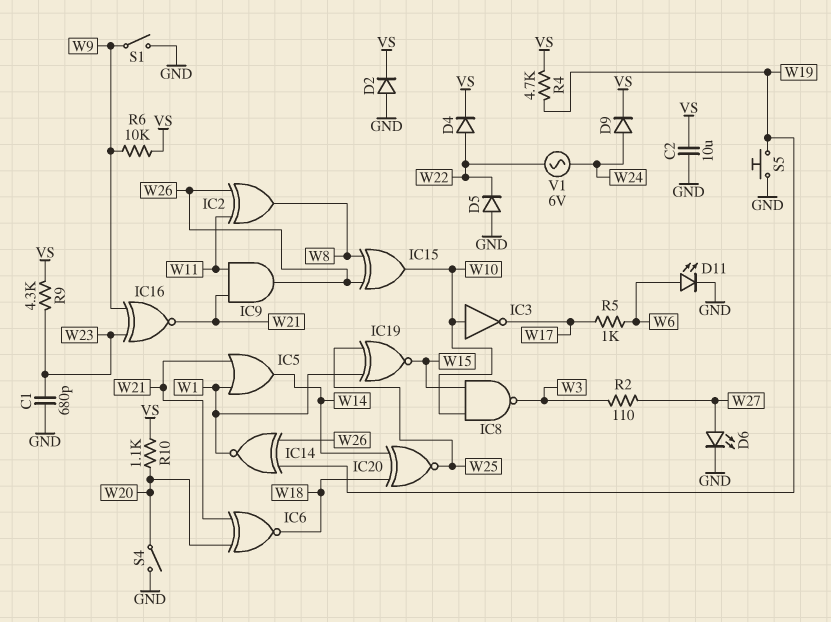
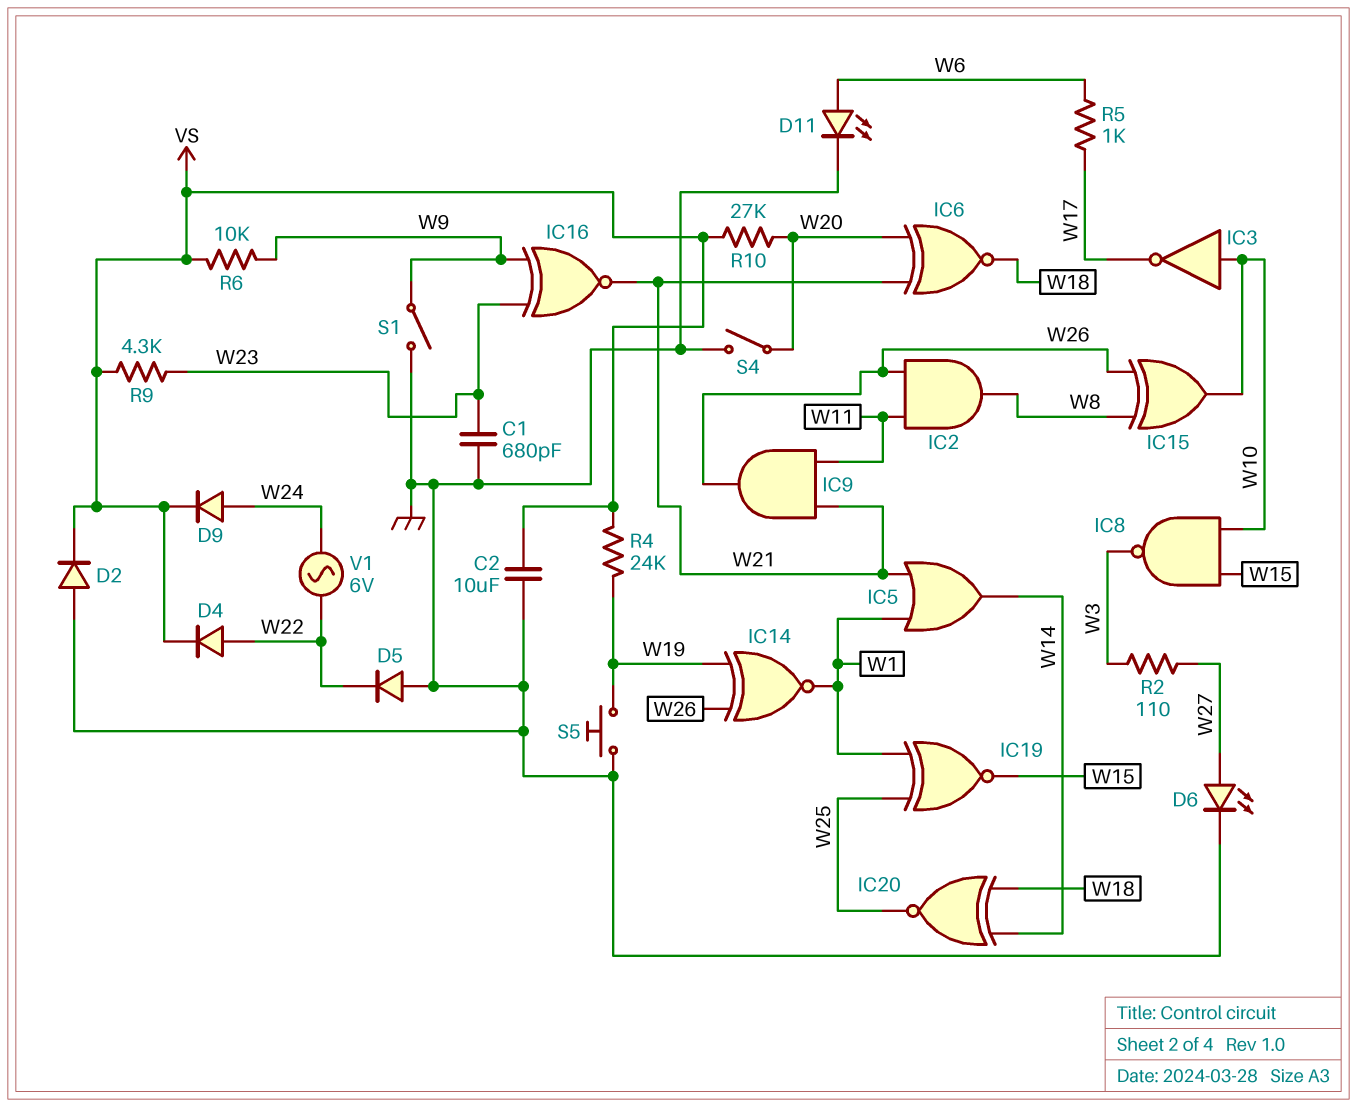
IC2: XOR (in W11, in W26, out W8) -> AND (in W11, in W26, out W8)
R4: 4.7k (VS, W19) -> 24k (VS, W19)
R10: 1.1k (VS, W20) -> 27k (VS, W20)

